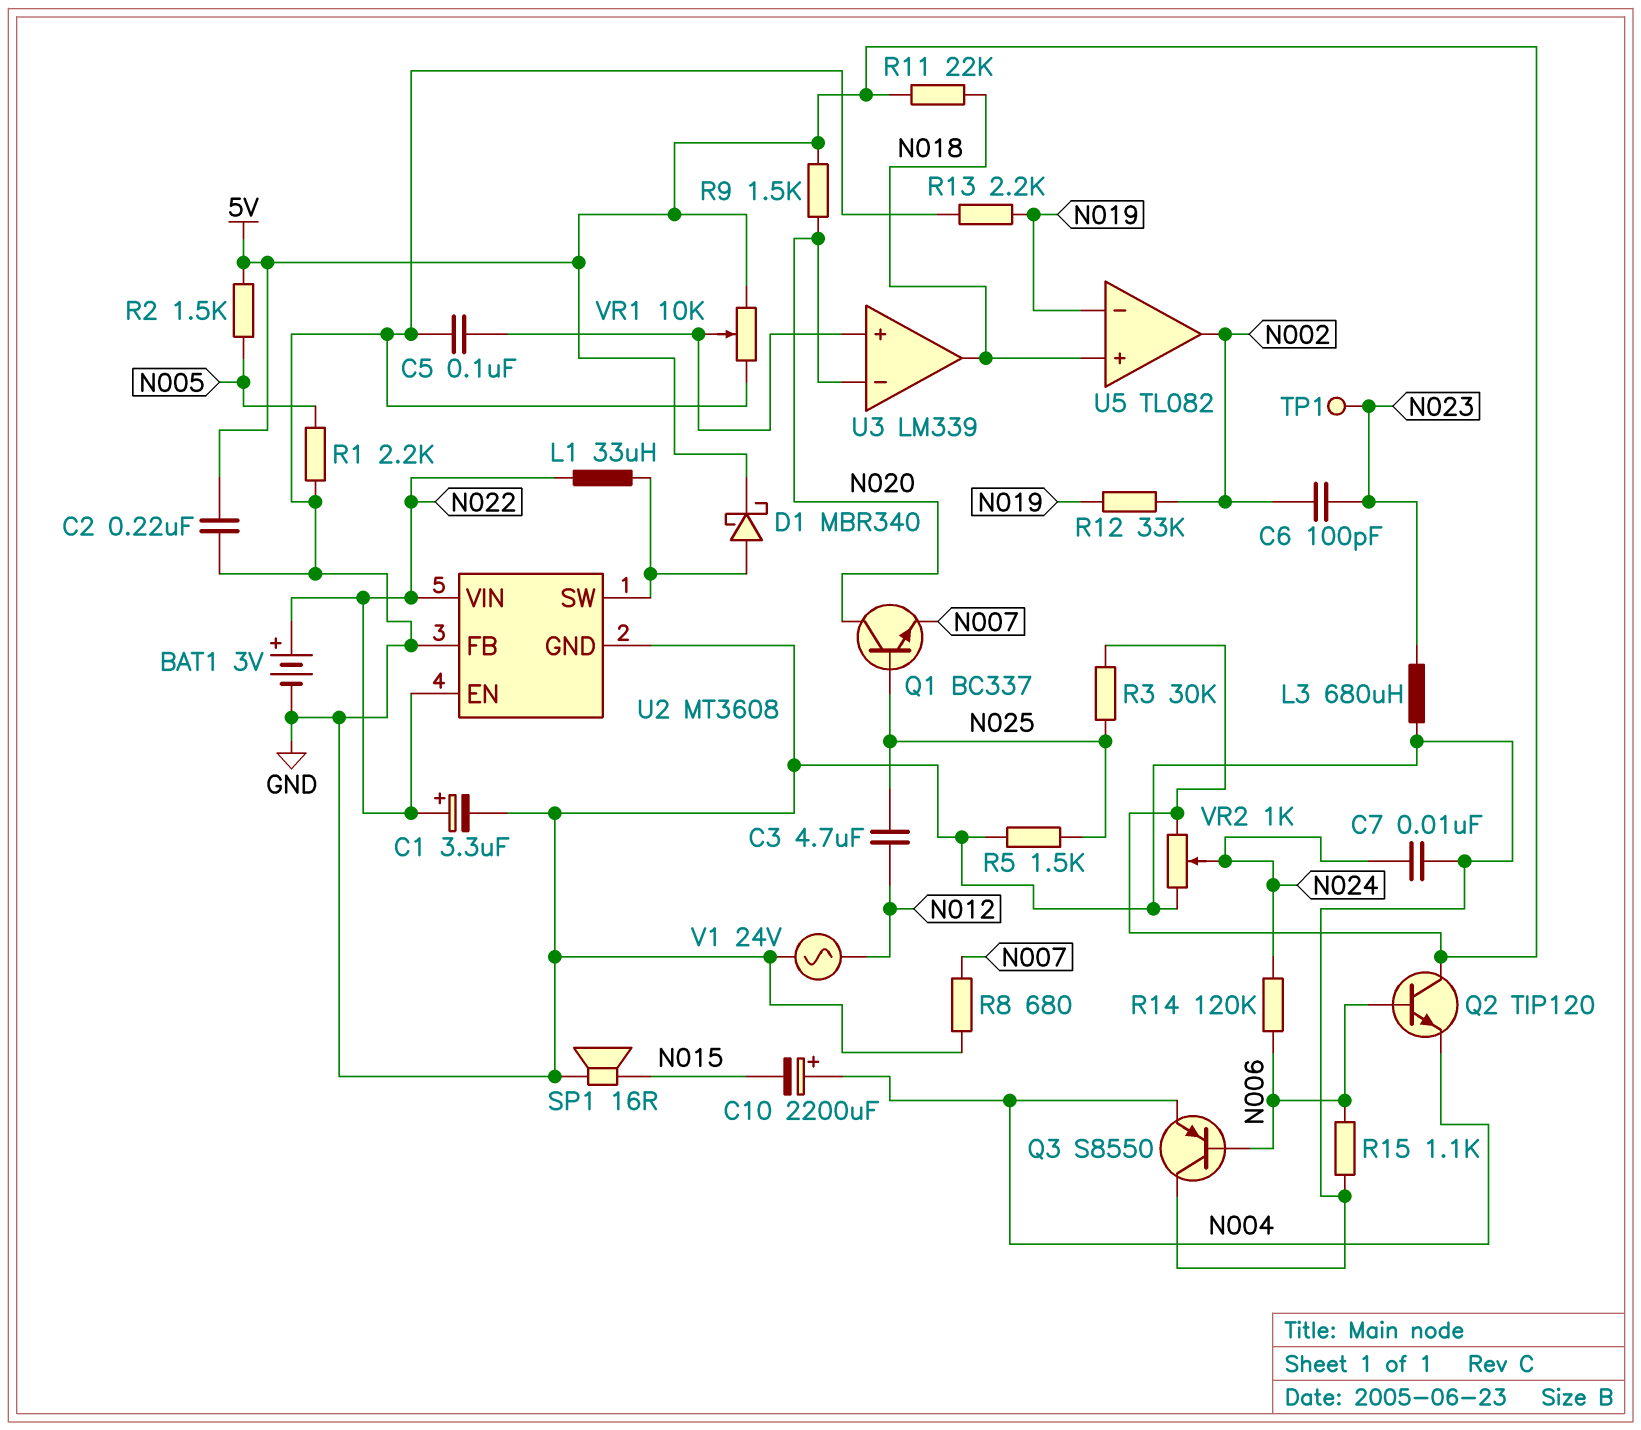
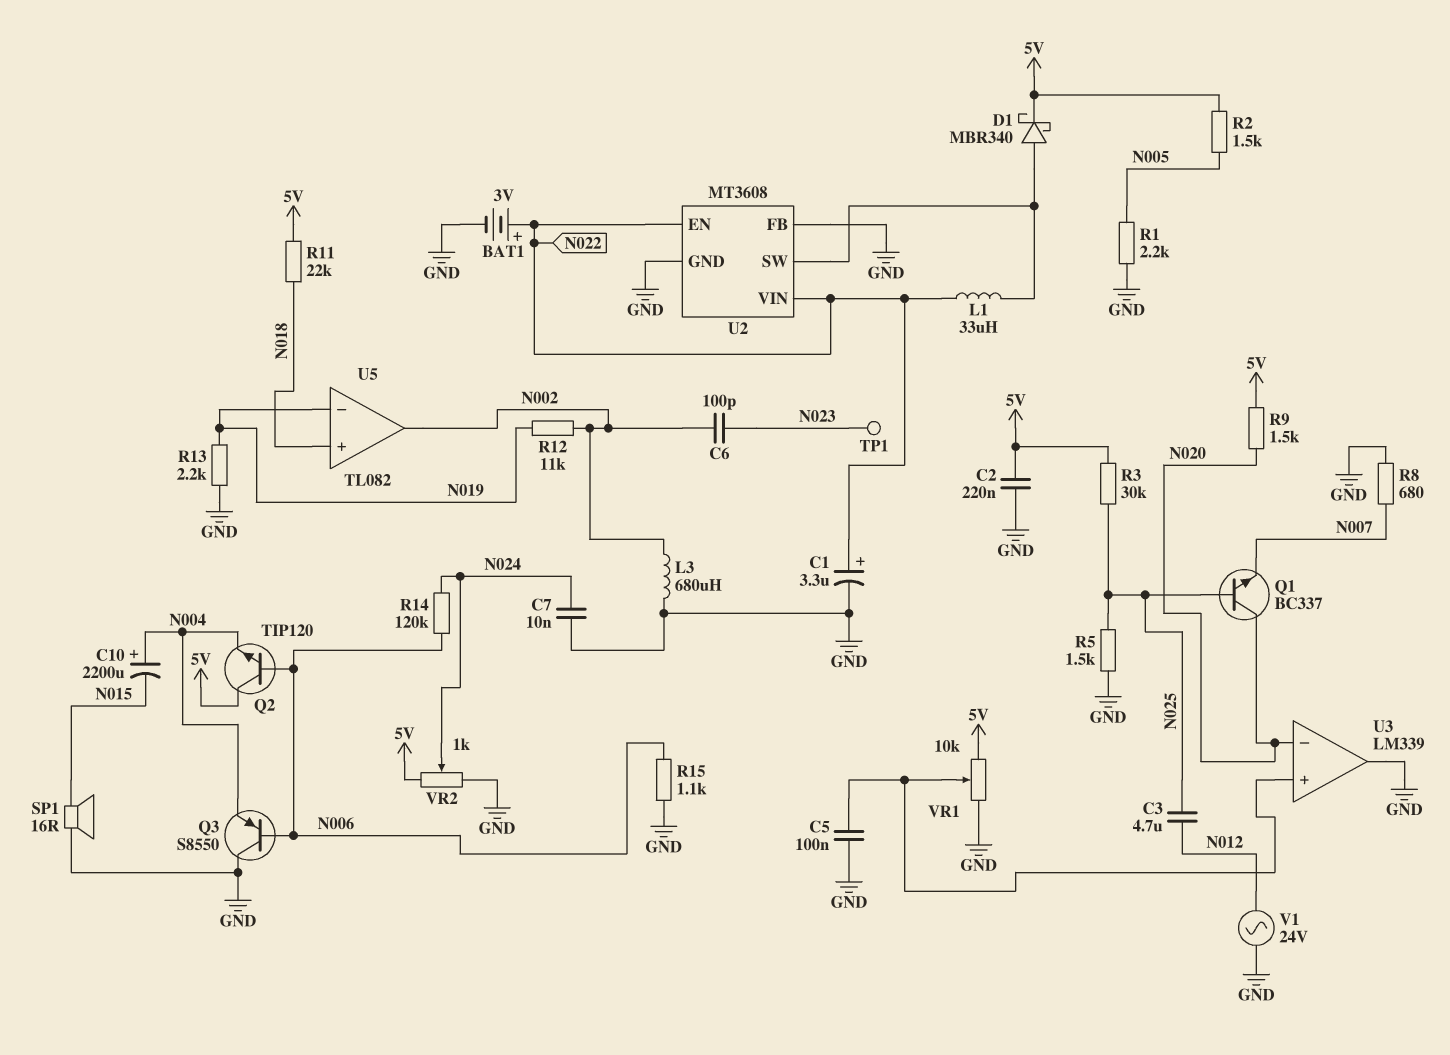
L3: 680uH (GND, N023) -> 680uH (GND, N002)
R12: 33k (N002, N019) -> 11k (N002, N019)
U3 pin out: N018 -> GND

